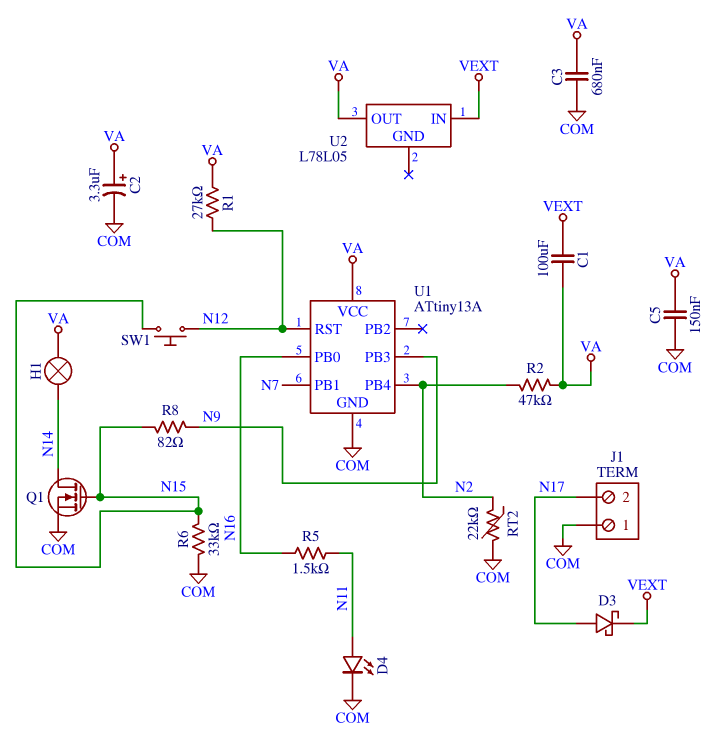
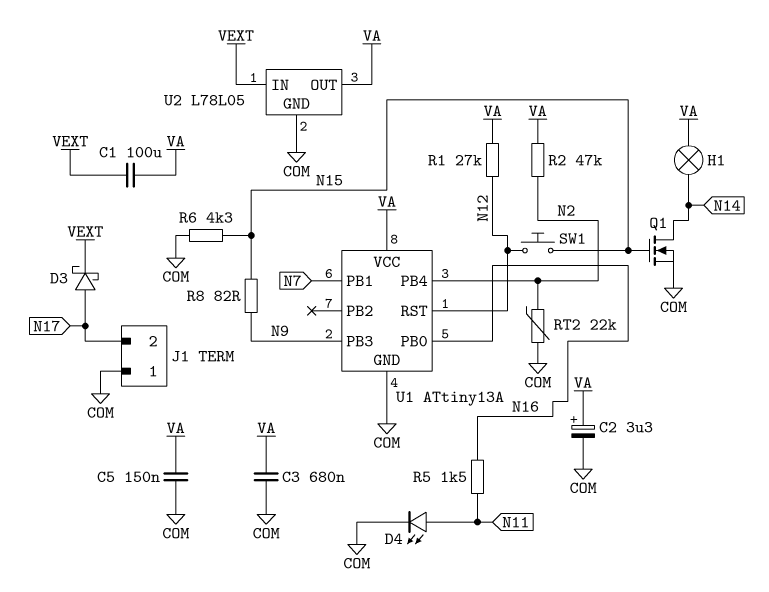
R6: 33k (COM, N15) -> 4.3k (COM, N15)
U2 pin GND: none -> COM

